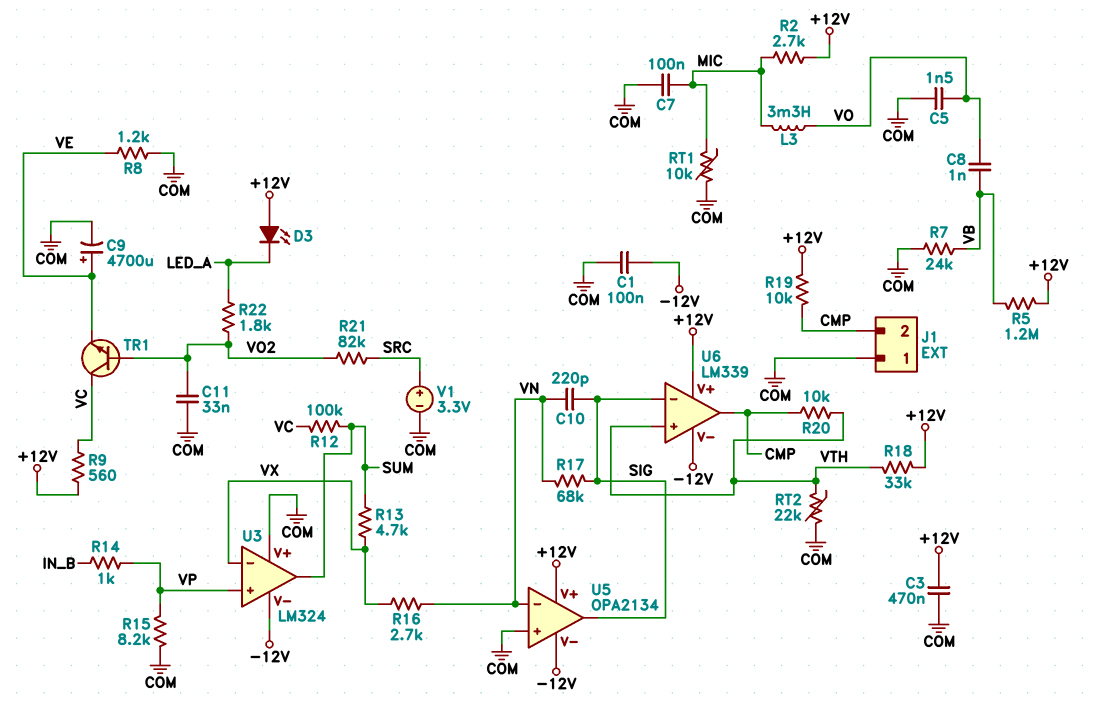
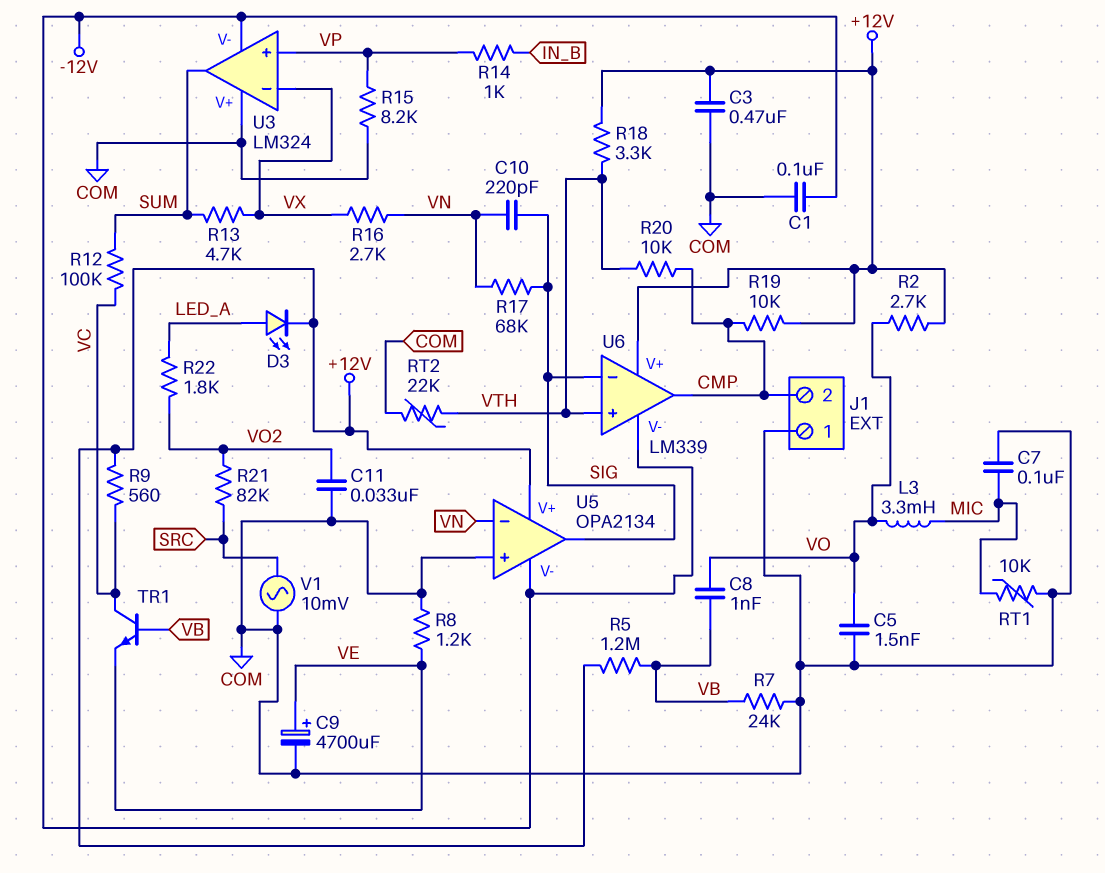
D3: LED (A +12V, K LED_A) -> LED (A LED_A, K +12V)
R2: 2.7k (+12V, MIC) -> 2.7k (+12V, VO)
R18: 33k (+12V, VTH) -> 3.3k (+12V, VTH)
TR1: NPN (B VO2, C VC, E VE) -> NPN (B VB, C VC, E VE)
V1: 3.3V (plus SRC, minus COM) -> AC 10mV (COM, SRC)

